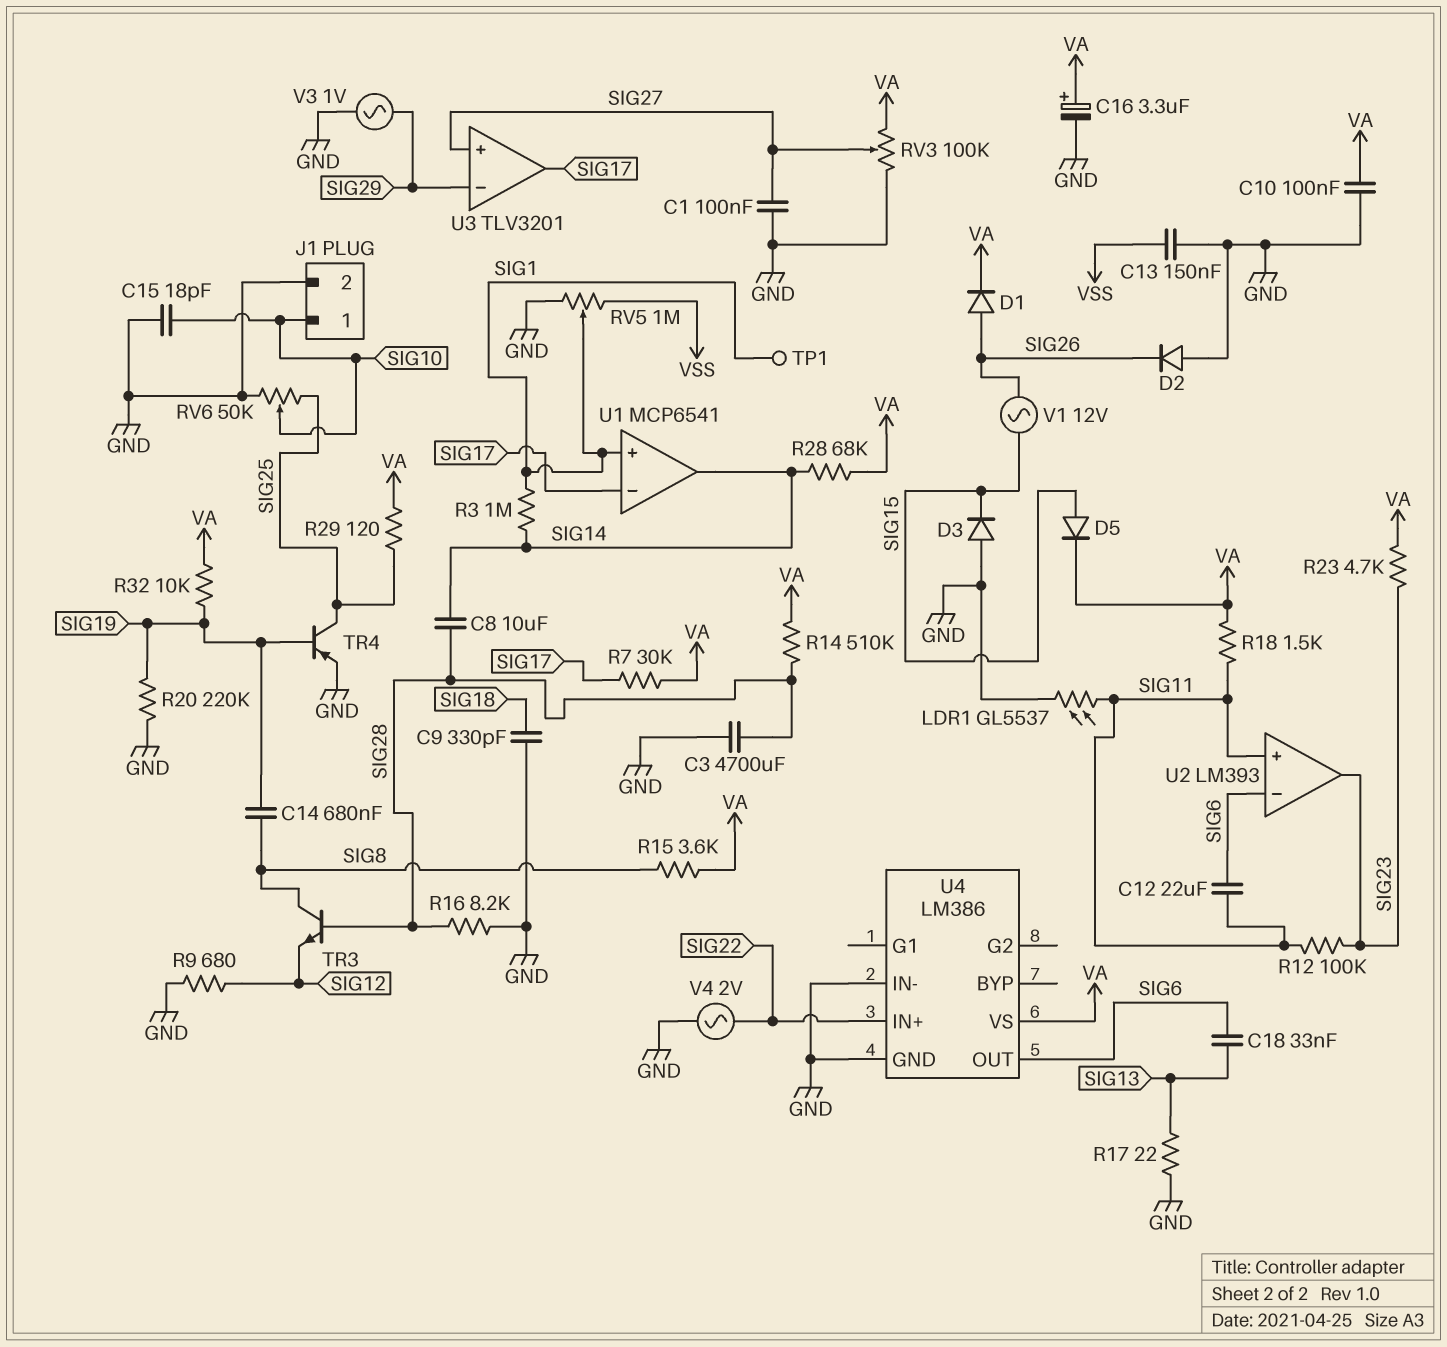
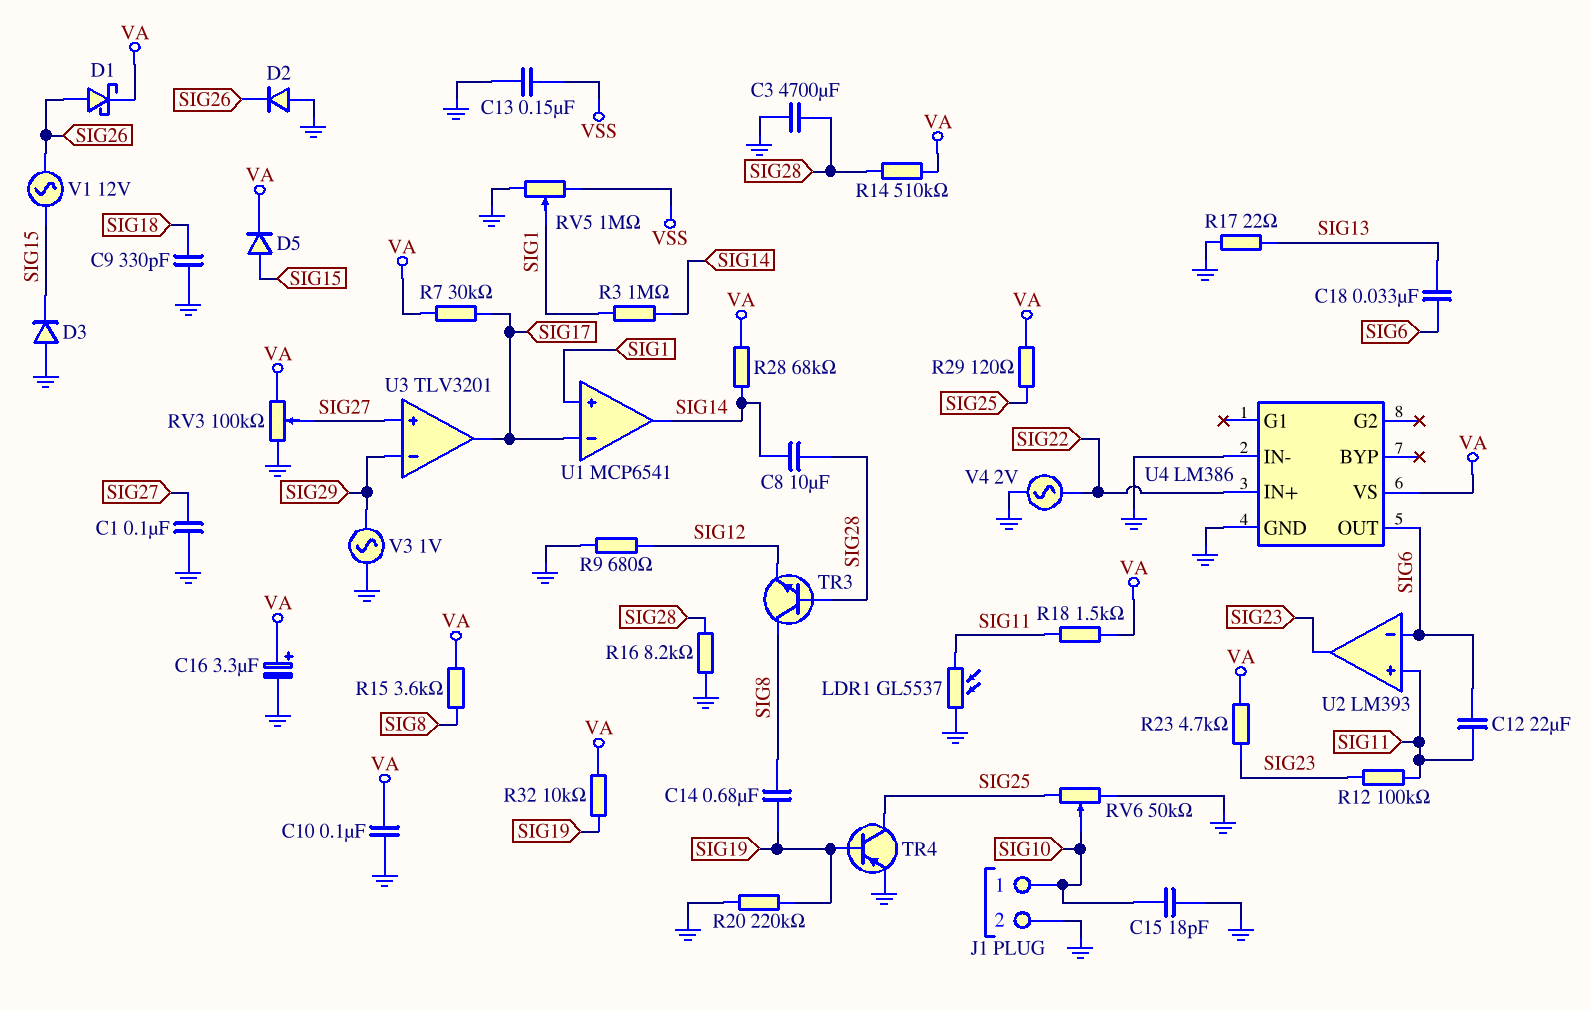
D1: diode (A SIG26, K VA) -> schottky (A SIG26, K VA)
TP1: test point (SIG1) -> none

